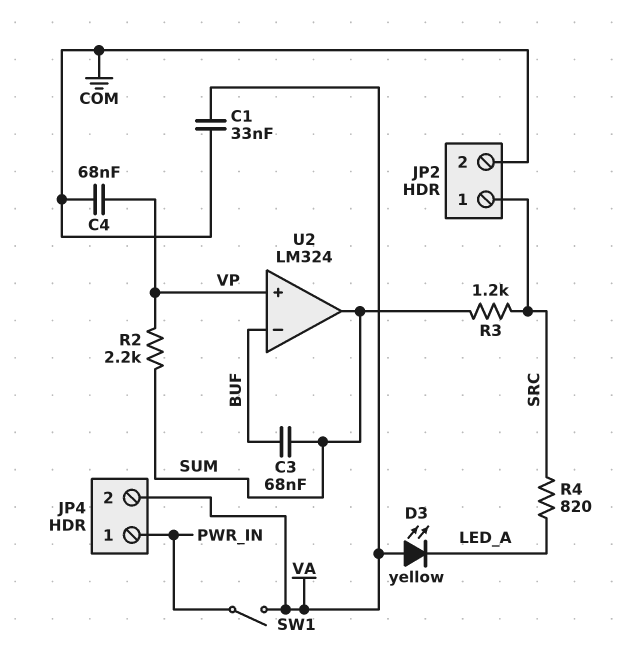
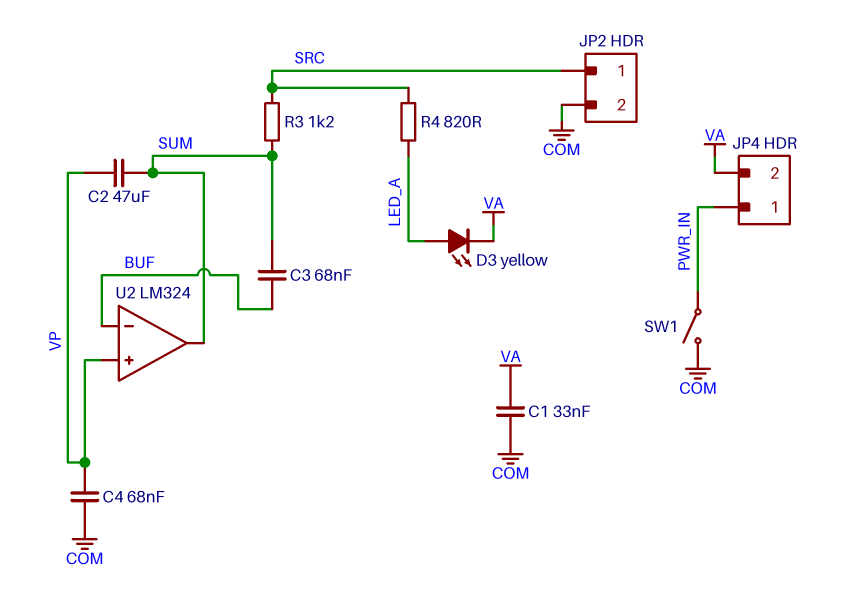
C2: none -> 47uF (SUM, VP)
D3: LED yellow (A VA, K LED_A) -> LED yellow (A LED_A, K VA)
R2: 2.2k (SUM, VP) -> none
SW1: switch (PWR_IN, VA) -> switch (COM, PWR_IN)

